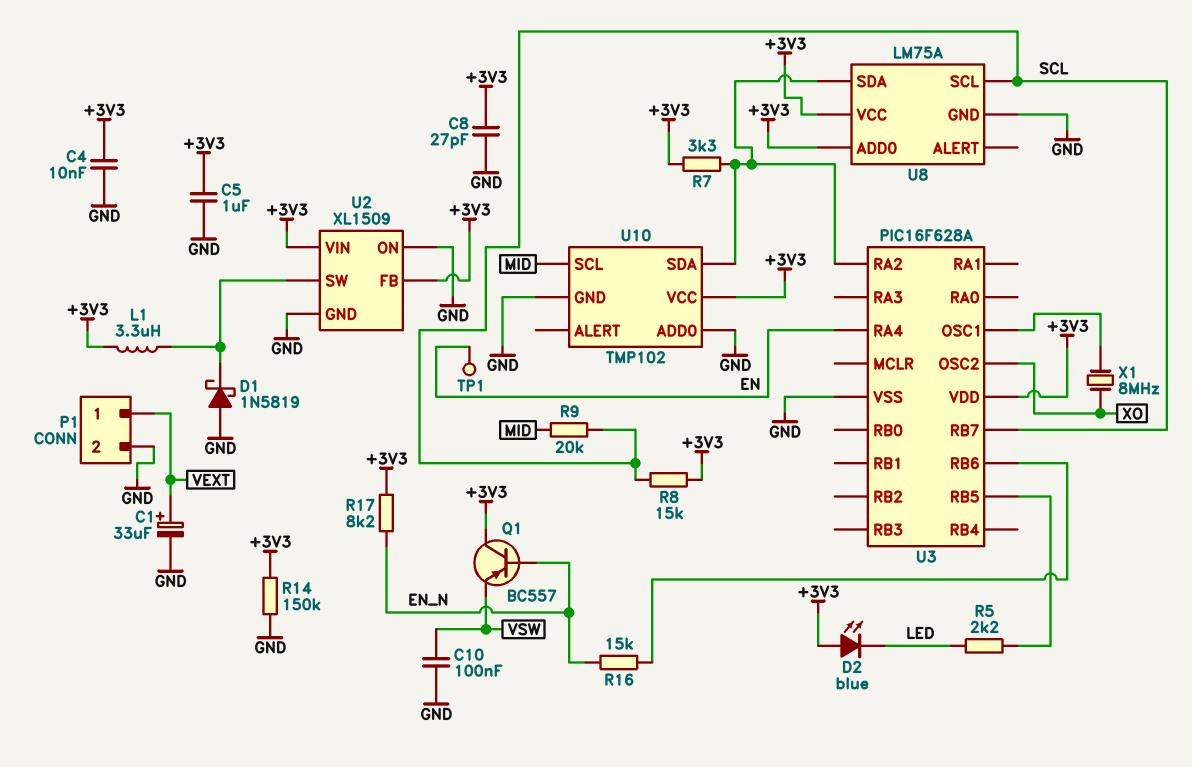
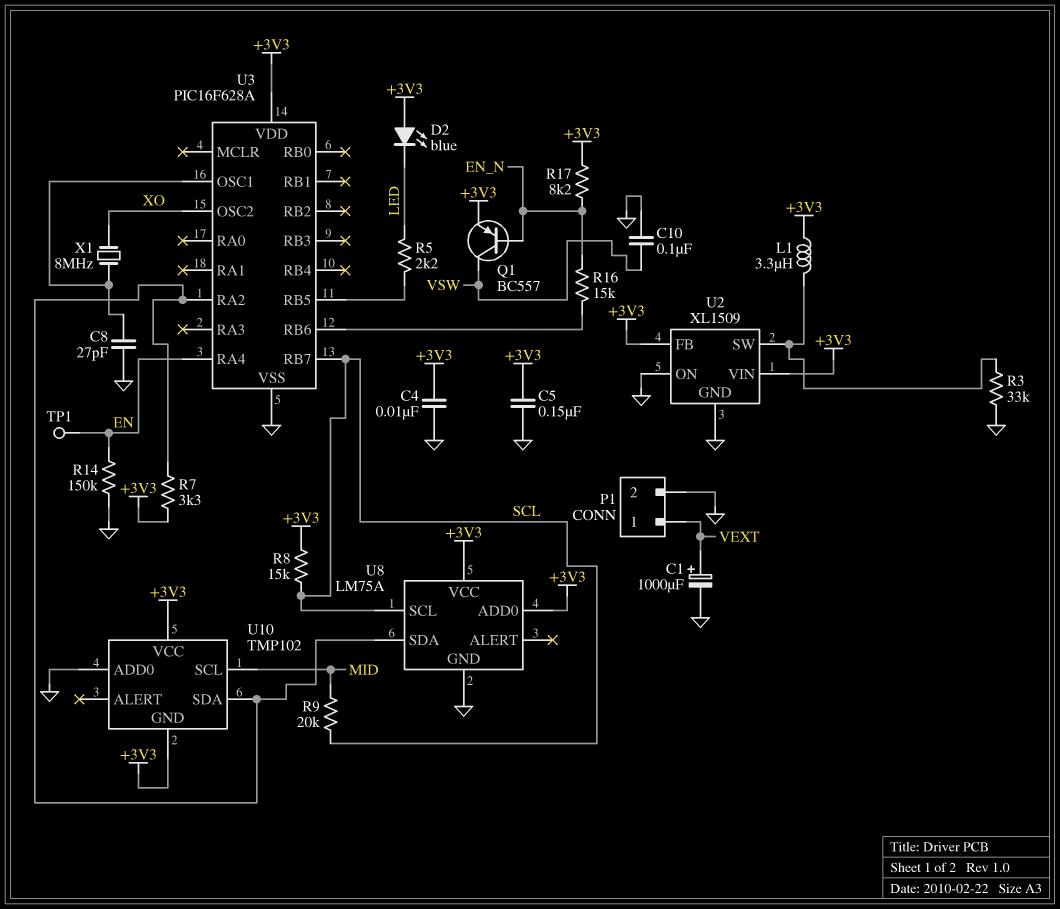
C1: 33uF (plus VEXT, minus GND) -> 1000uF (plus VEXT, minus GND)
C5: 1uF (+3V3, GND) -> 150nF (+3V3, GND)
C8: 27pF (+3V3, GND) -> 27pF (GND, U3/OSC1)
D1: schottky 1N5819 (A GND, K U2/SW) -> none
Q1: PNP BC557 (B EN_N, C +3V3, E VSW) -> PNP BC557 (B EN_N, C VSW, E +3V3)
R3: none -> 33k (GND, U2/SW)
R14: 150k (+3V3, GND) -> 150k (EN, GND)
U10 pin GND: GND -> +3V3

